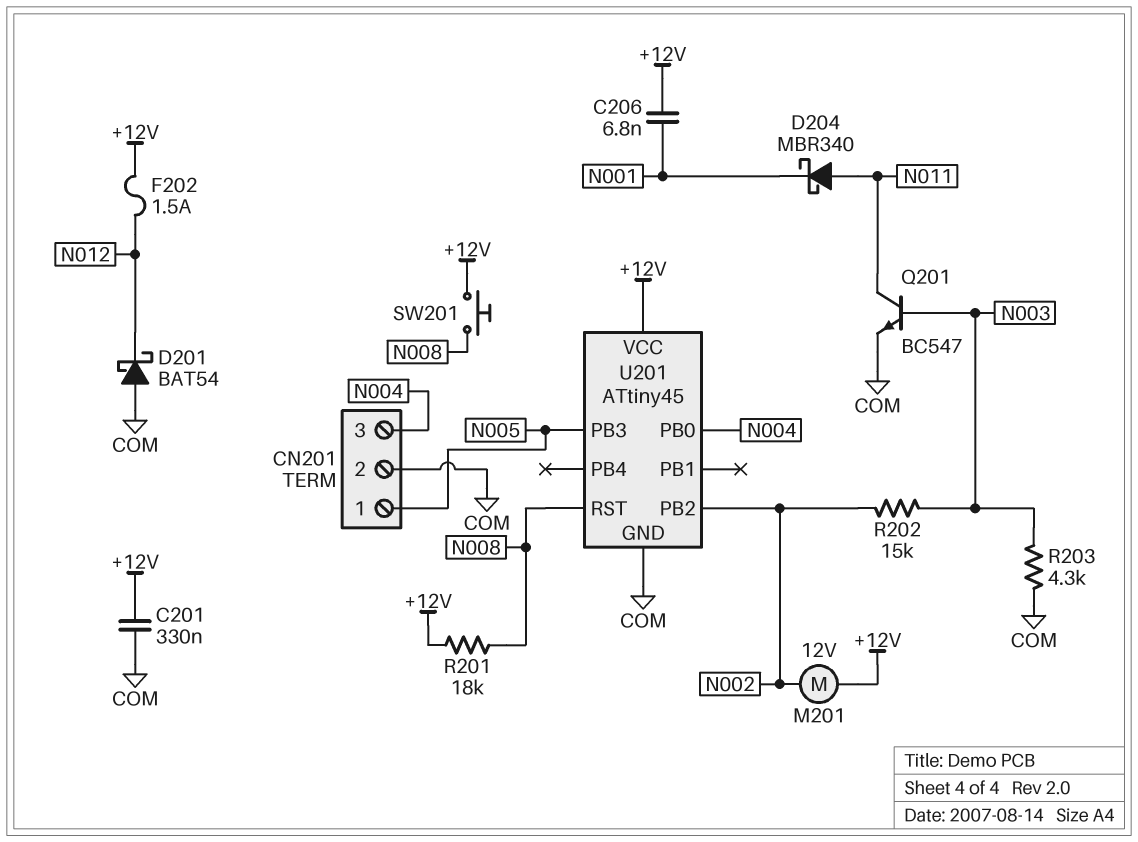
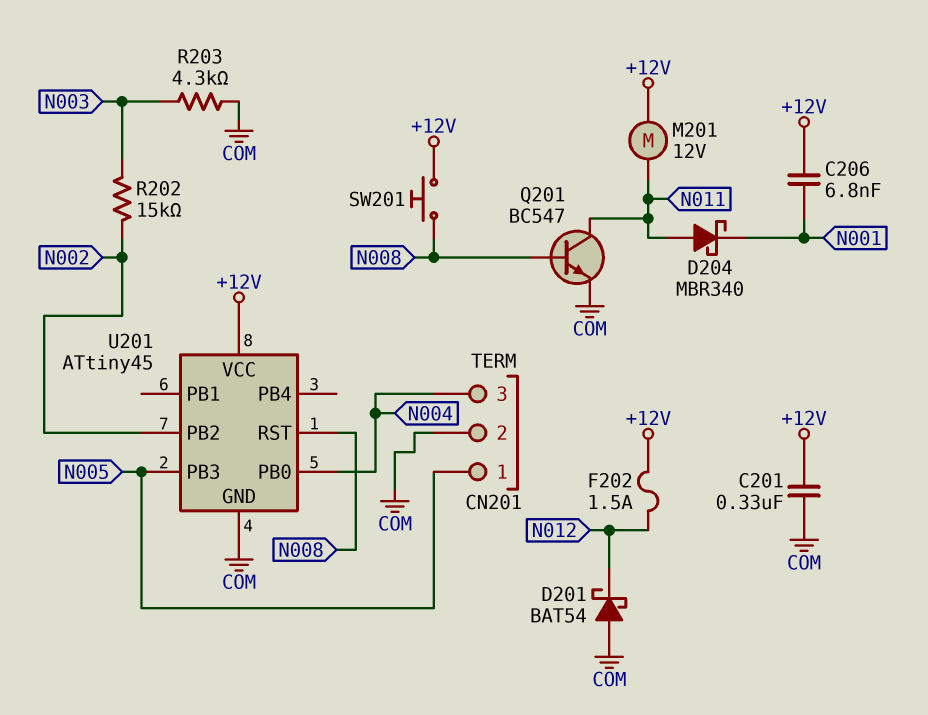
M201: motor 12V (+12V, N002) -> motor 12V (+12V, N011)
Q201: NPN BC547 (B N003, C N011, E COM) -> NPN BC547 (B N008, C N011, E COM)
R201: 18k (+12V, N008) -> none

